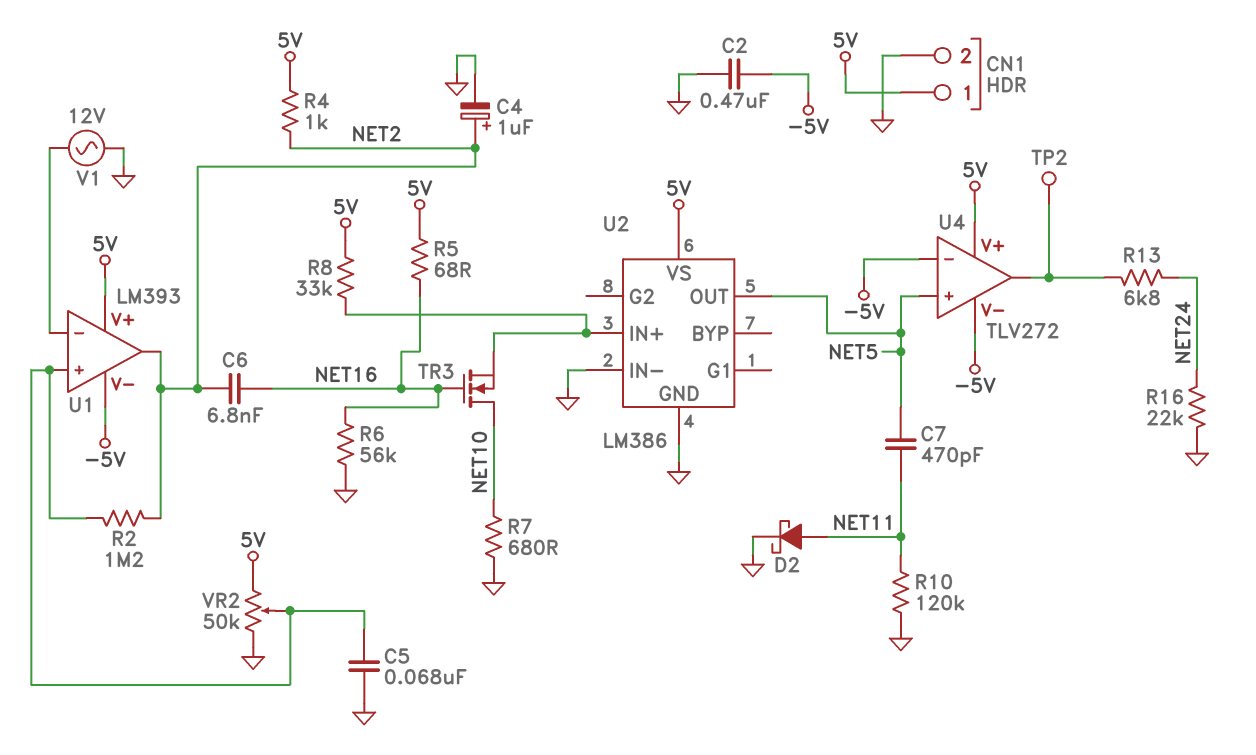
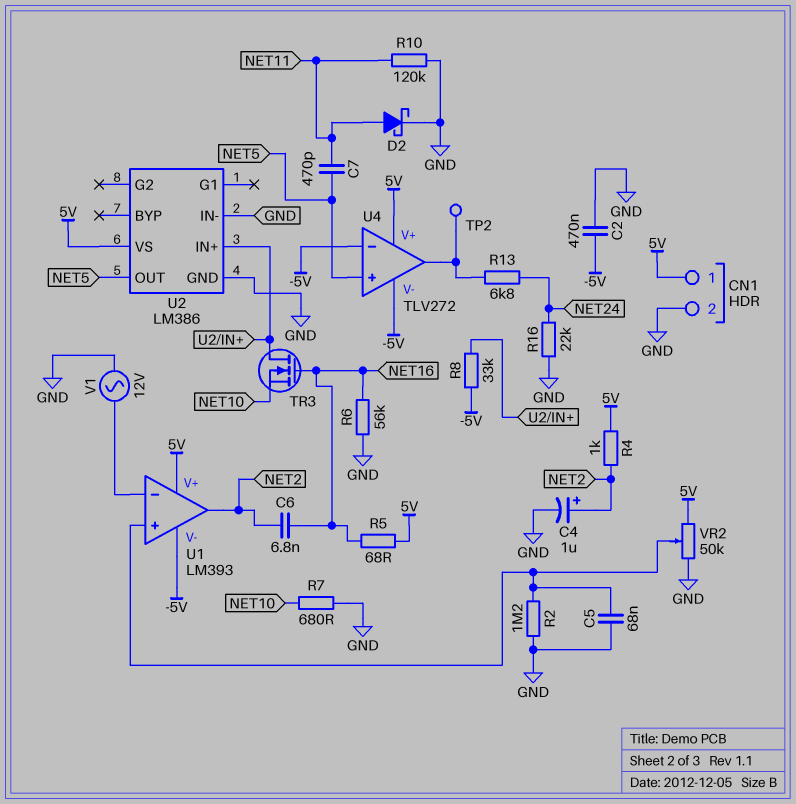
R2: 1.2M (NET2, U1/in+) -> 1.2M (GND, U1/in+)
R8: 33k (5V, U2/IN+) -> 33k (-5V, U2/IN+)
TR3: NMOS (G NET16, D NET10, S U2/IN+) -> NMOS (G NET16, D U2/IN+, S NET10)

